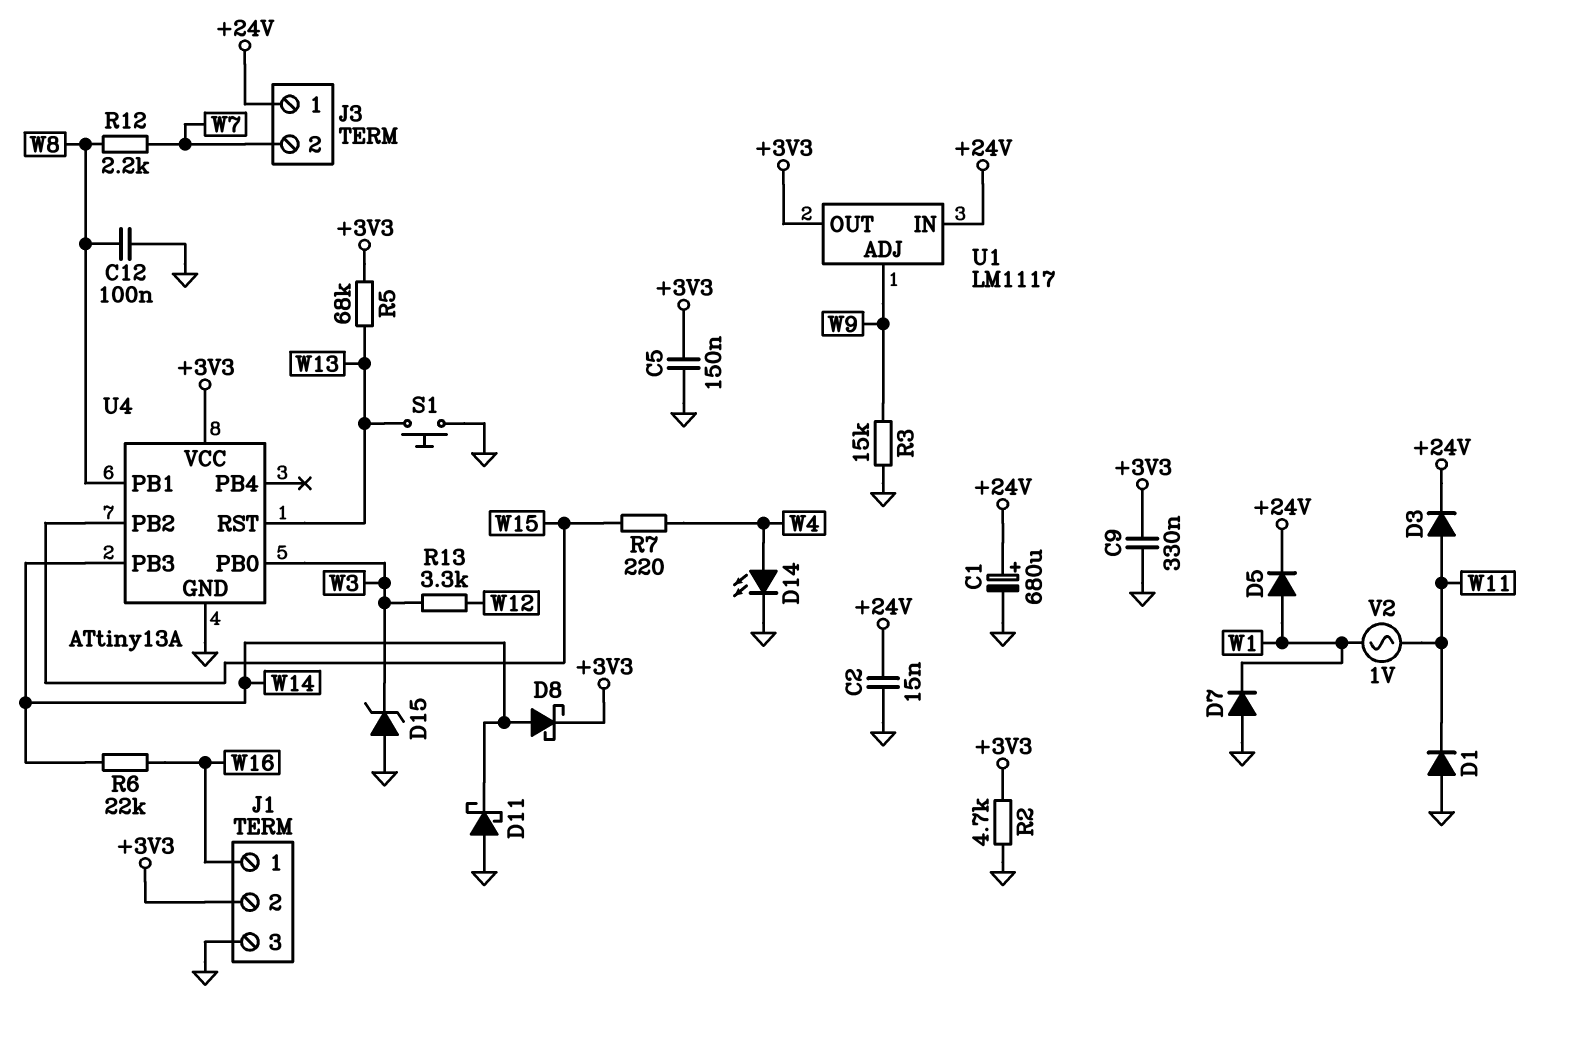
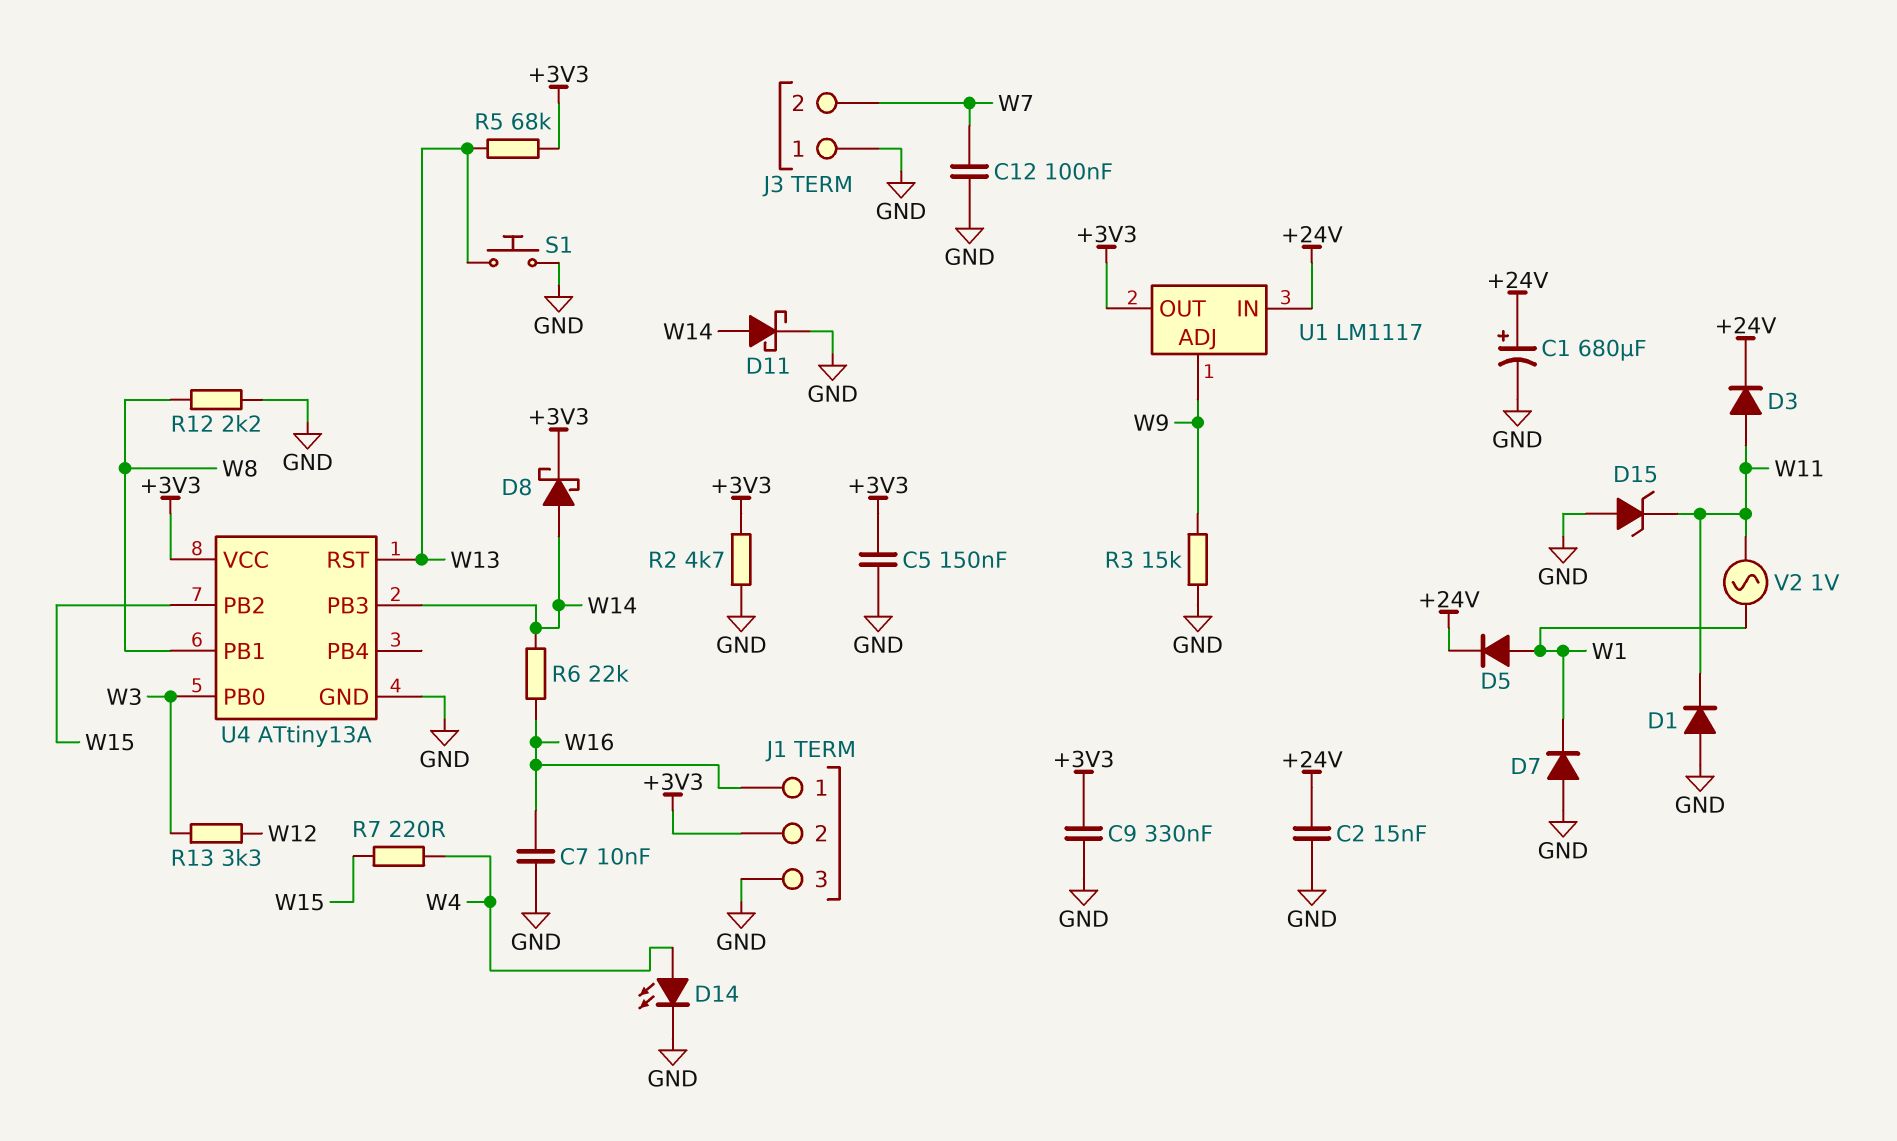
C7: none -> 10nF (GND, W16)
C12: 100nF (GND, W8) -> 100nF (GND, W7)
D11: schottky (A GND, K W14) -> schottky (A W14, K GND)
D15: zener (A GND, K W3) -> zener (A GND, K W11)
J3 pin 1: +24V -> GND
R12: 2.2k (W7, W8) -> 2.2k (GND, W8)

